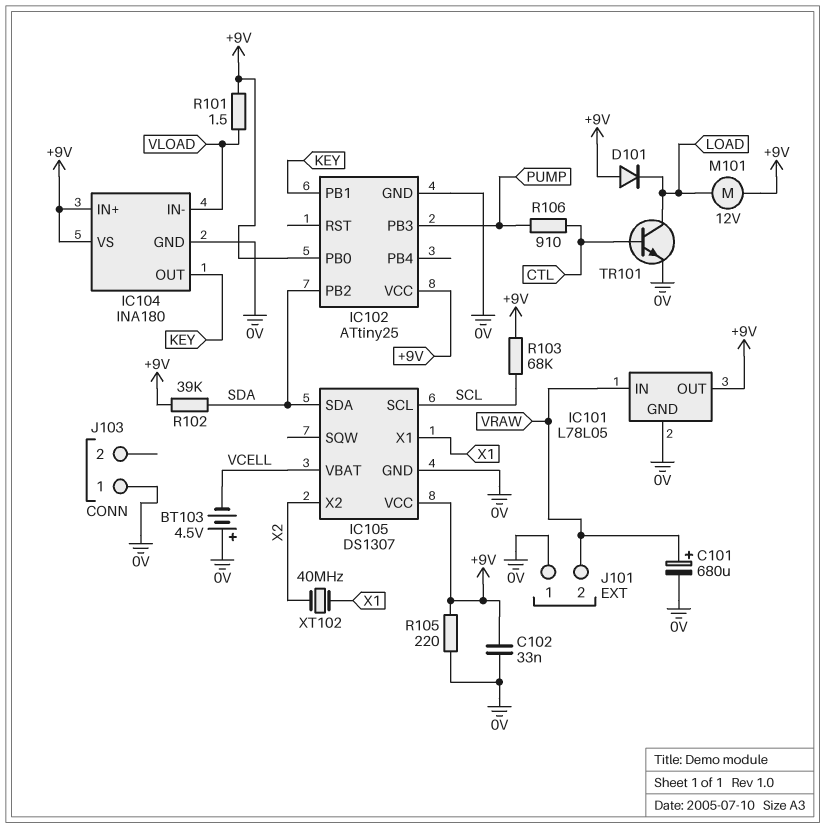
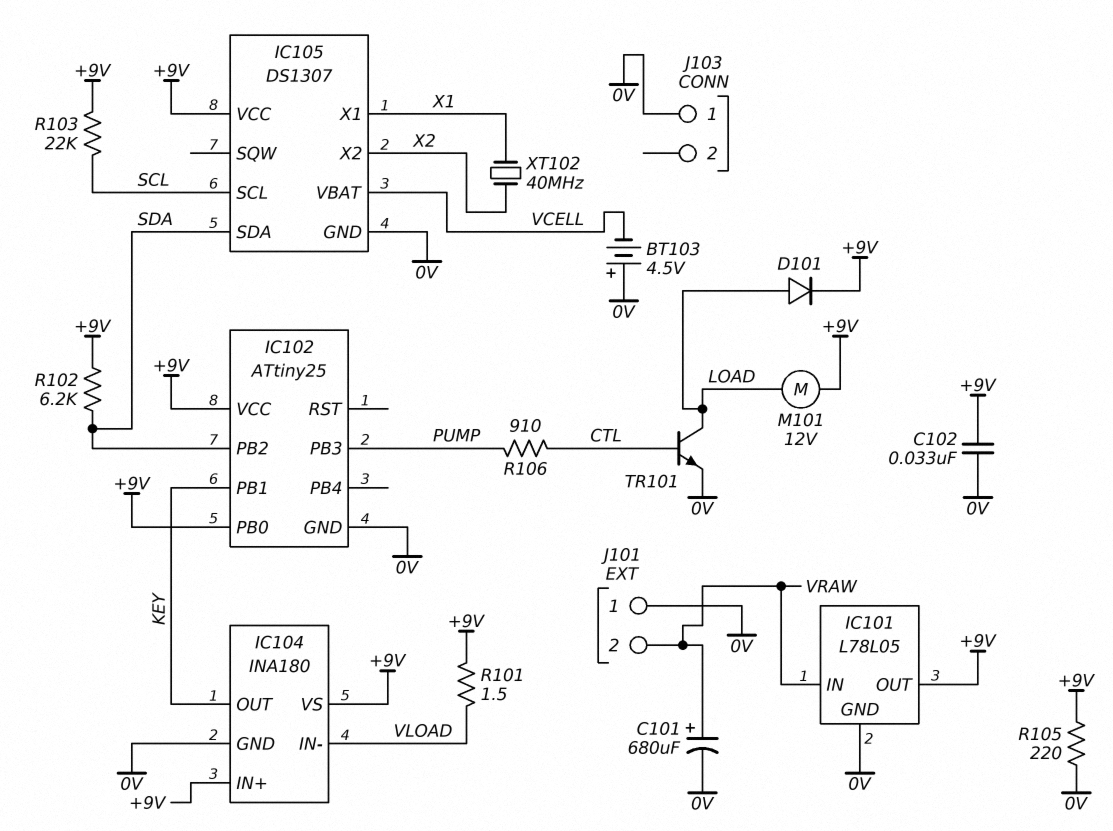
D101: diode (A +9V, K LOAD) -> diode (A LOAD, K +9V)
R102: 39k (+9V, SDA) -> 6.2k (+9V, SDA)
R103: 68k (+9V, SCL) -> 22k (+9V, SCL)

